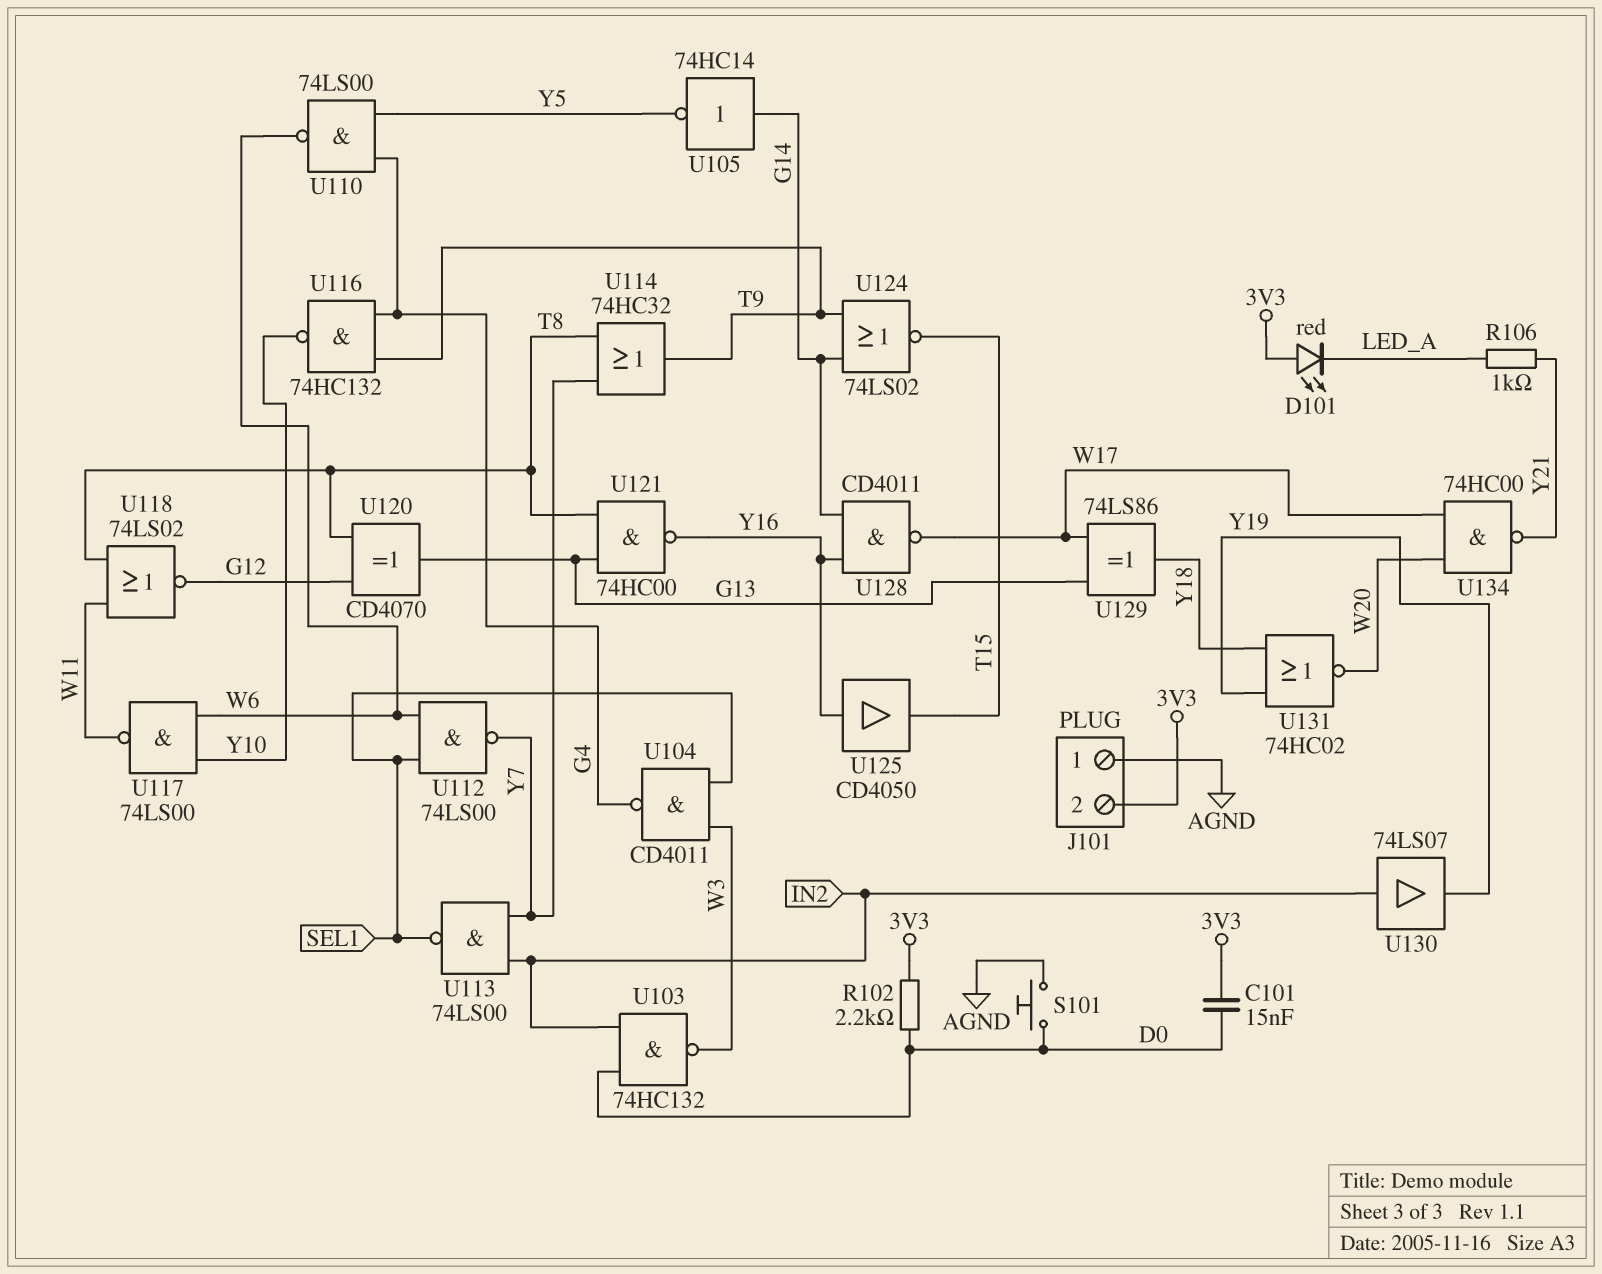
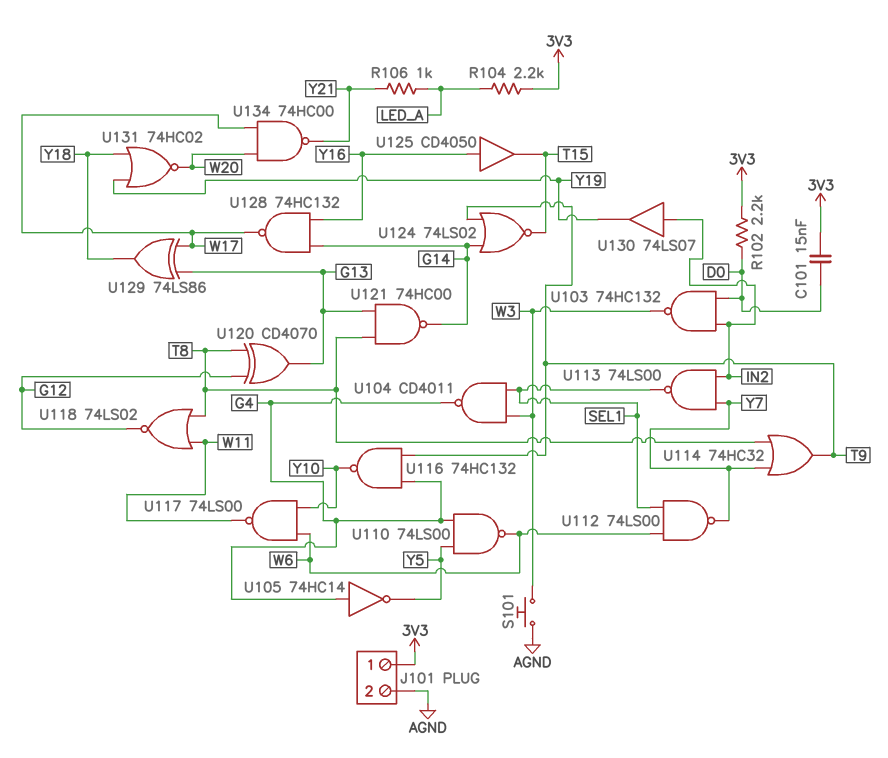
D101: LED red (A 3V3, K LED_A) -> none
J101 pin 1: AGND -> 3V3
J101 pin 2: 3V3 -> AGND
R104: none -> 2.2k (3V3, LED_A)
S101: button (AGND, D0) -> button (AGND, W3)
U105: NOT 74HC14 (in G14, out Y5) -> NOT 74HC14 (in G4, out Y5)
U121: NAND 74HC00 (in G13, in T8, out Y16) -> NAND 74HC00 (in G13, in T8, out G14)
U128: NAND CD4011 (in G14, in Y16, out W17) -> NAND 74HC132 (in G14, in Y16, out W17)

